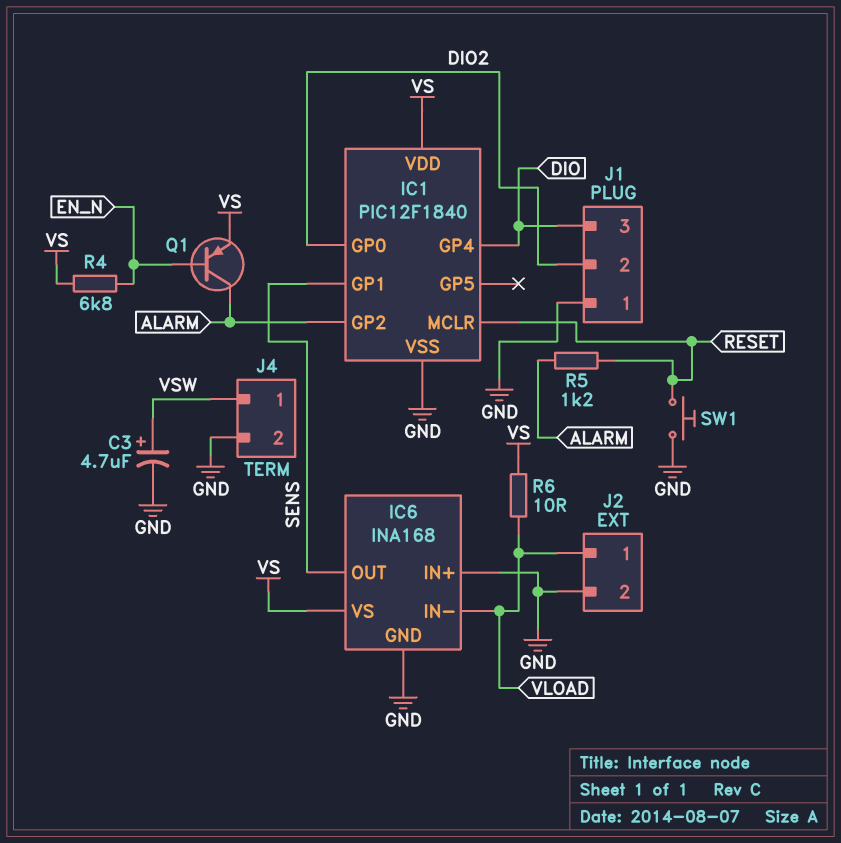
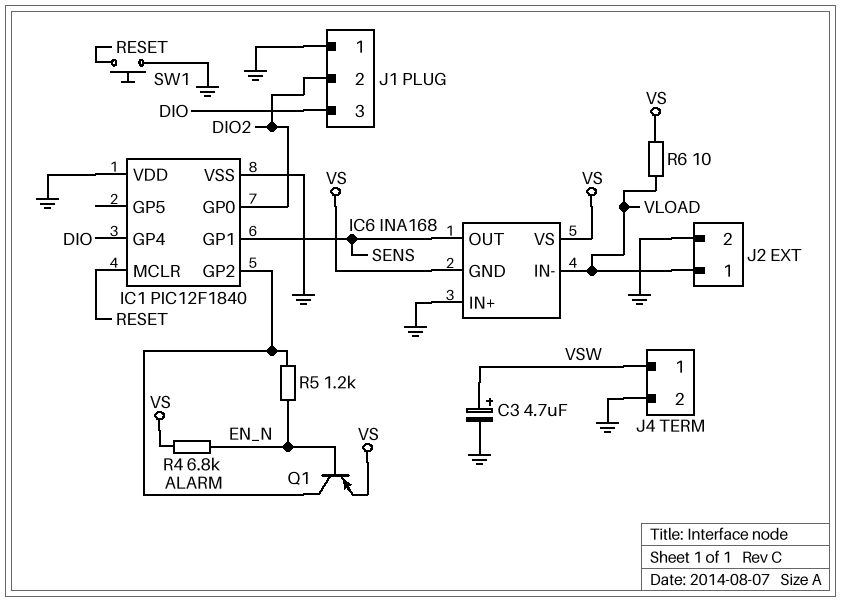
IC1 pin VDD: VS -> GND
IC6 pin GND: GND -> VS
R5: 1.2k (ALARM, RESET) -> 1.2k (ALARM, EN_N)

